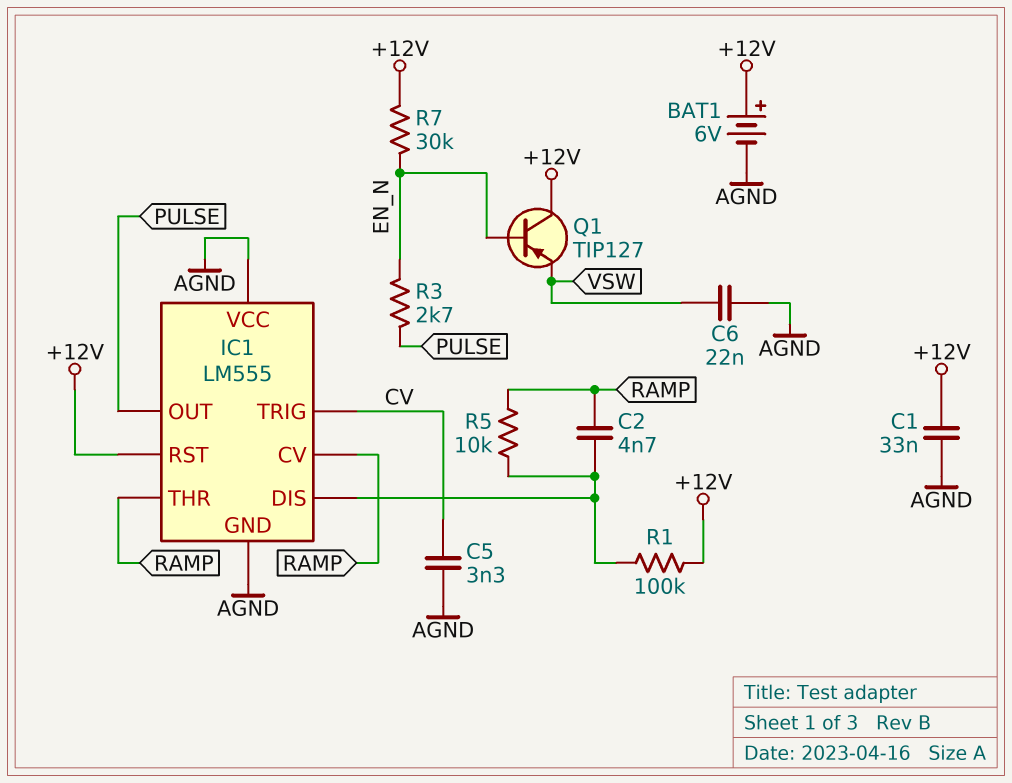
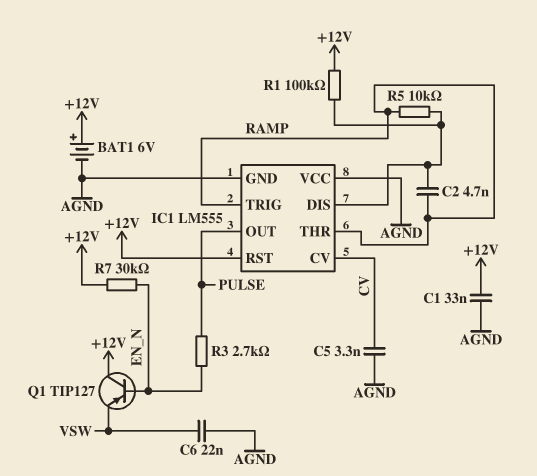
IC1 pin CV: RAMP -> CV
IC1 pin TRIG: CV -> RAMP

